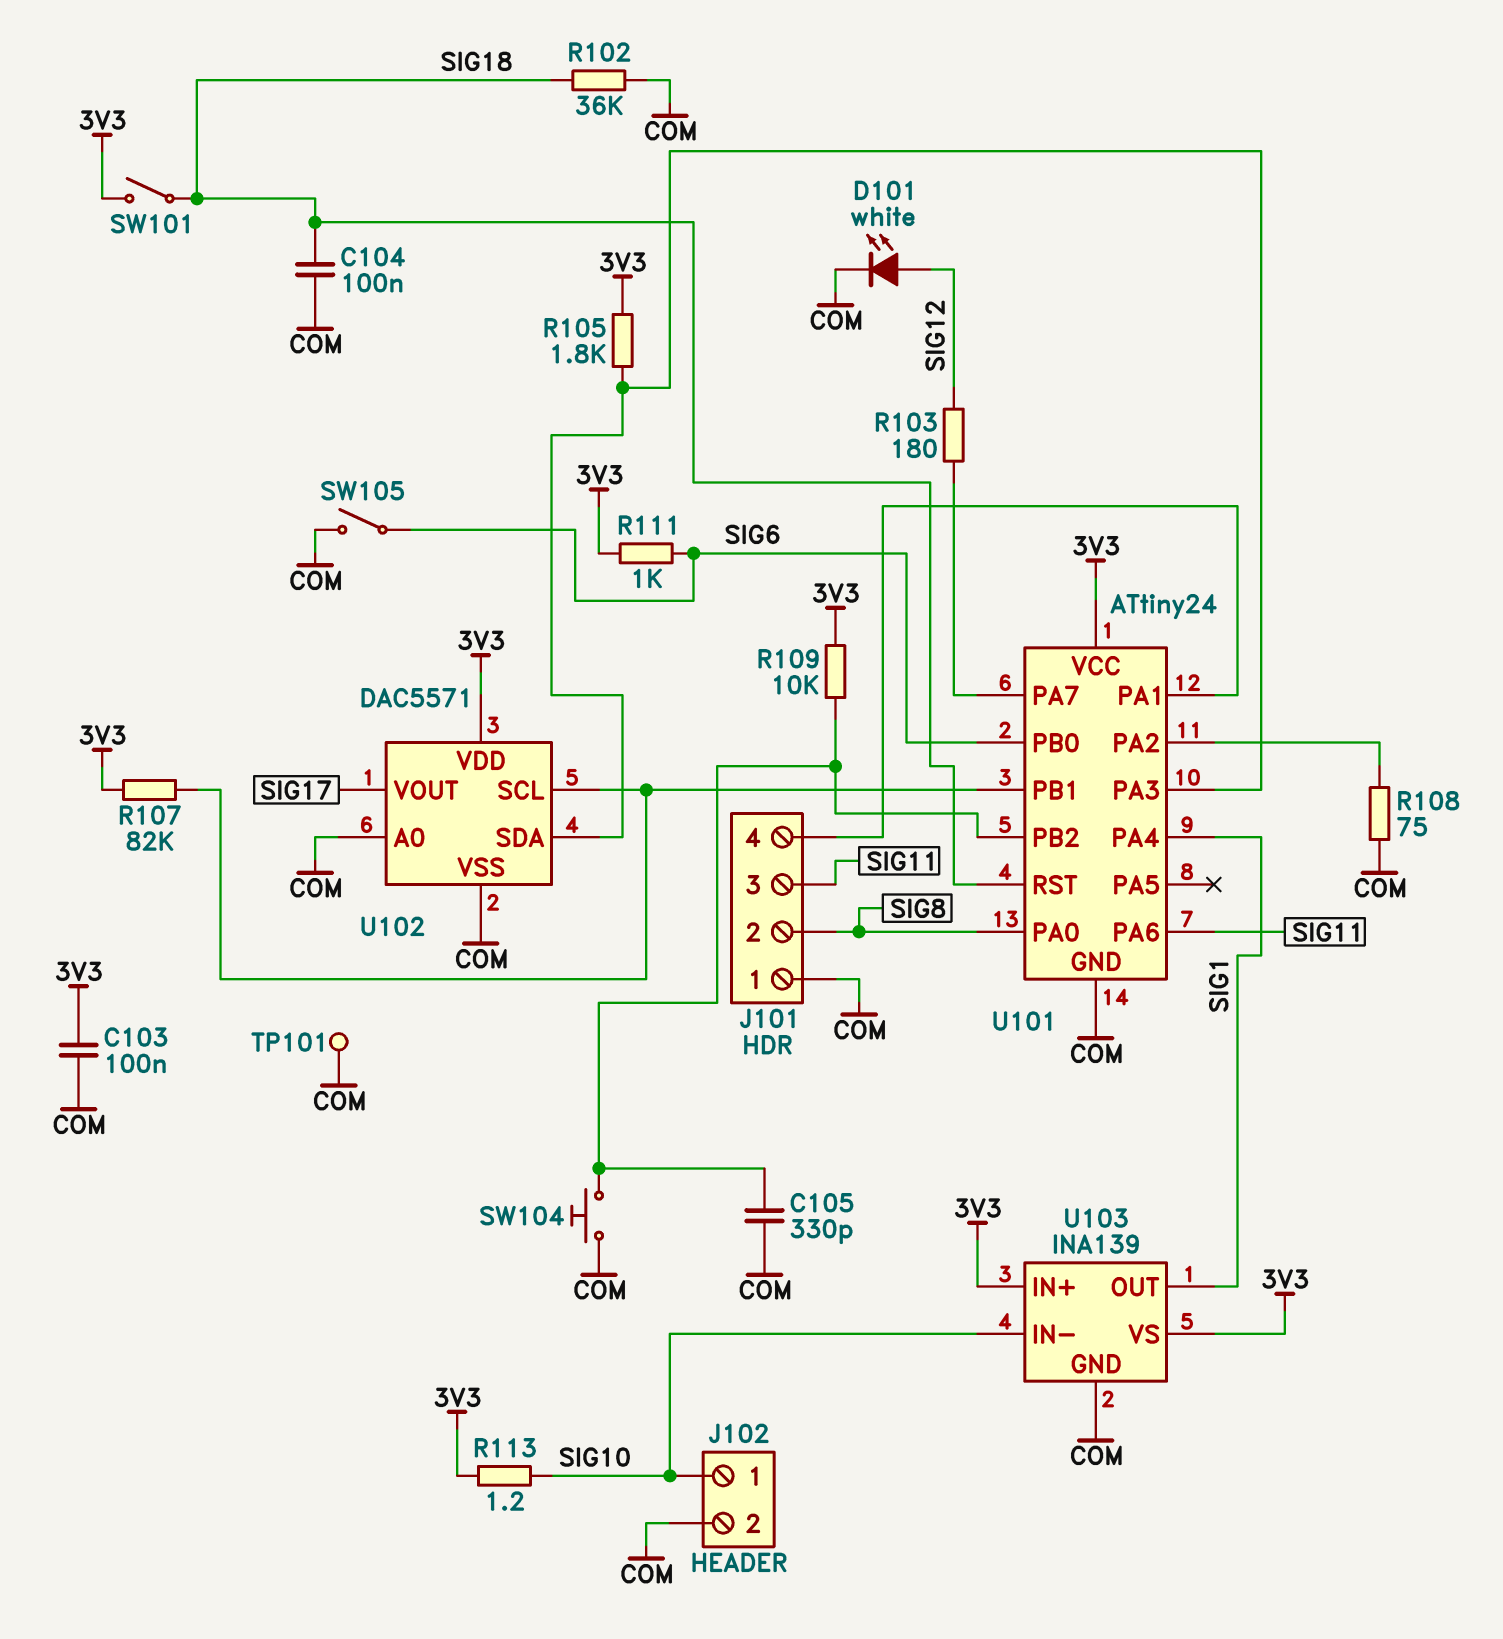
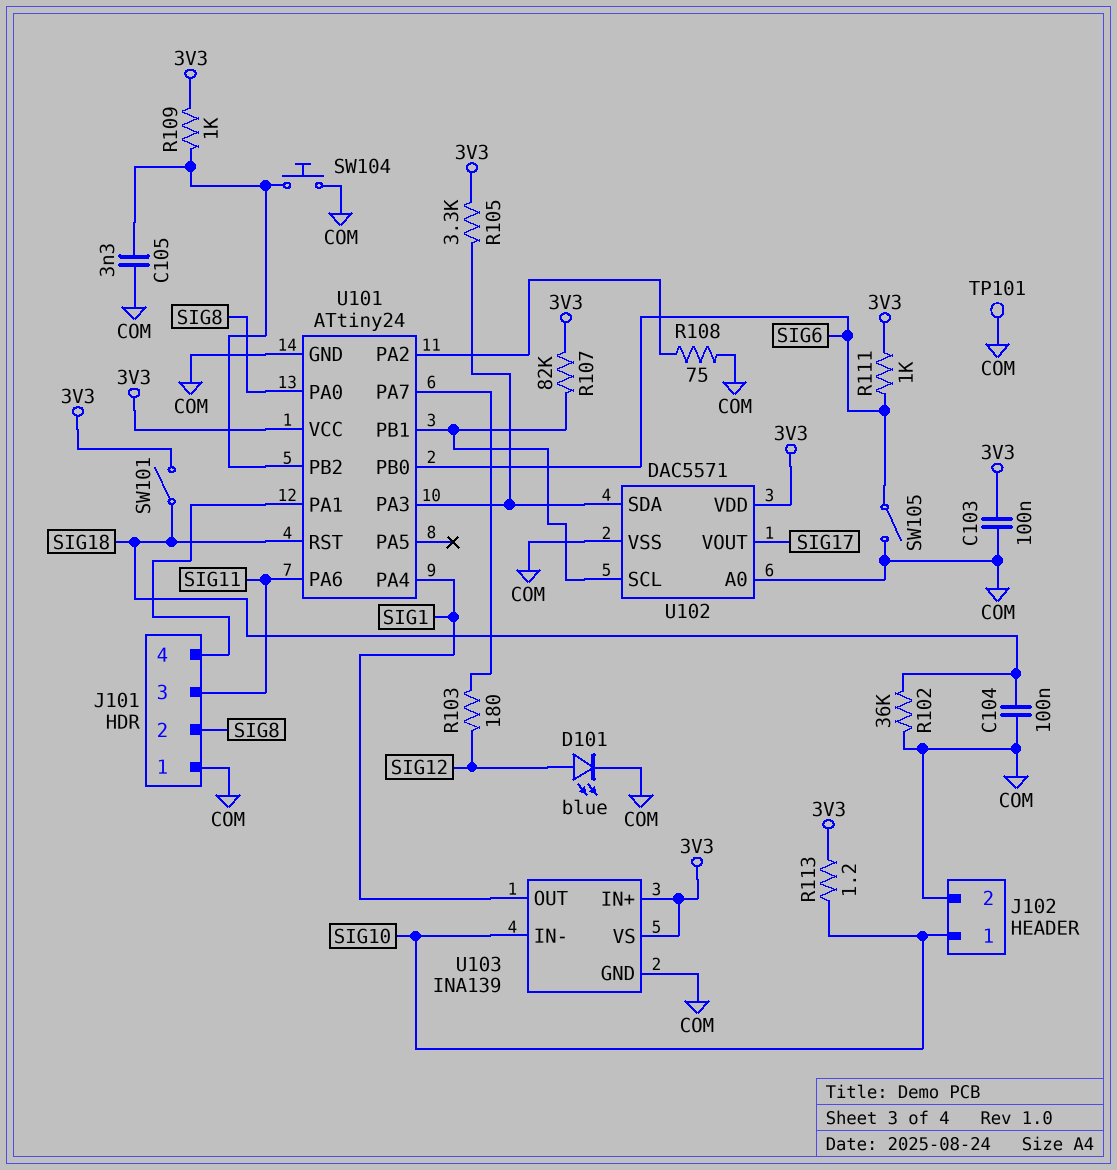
C105: 330pF (COM, U101/PB2) -> 3.3nF (COM, U101/PB2)
D101: LED white (A SIG12, K COM) -> LED blue (A SIG12, K COM)
R105: 1.8k (3V3, U101/PA3) -> 3.3k (3V3, U101/PA3)
R109: 10k (3V3, U101/PB2) -> 1k (3V3, U101/PB2)

